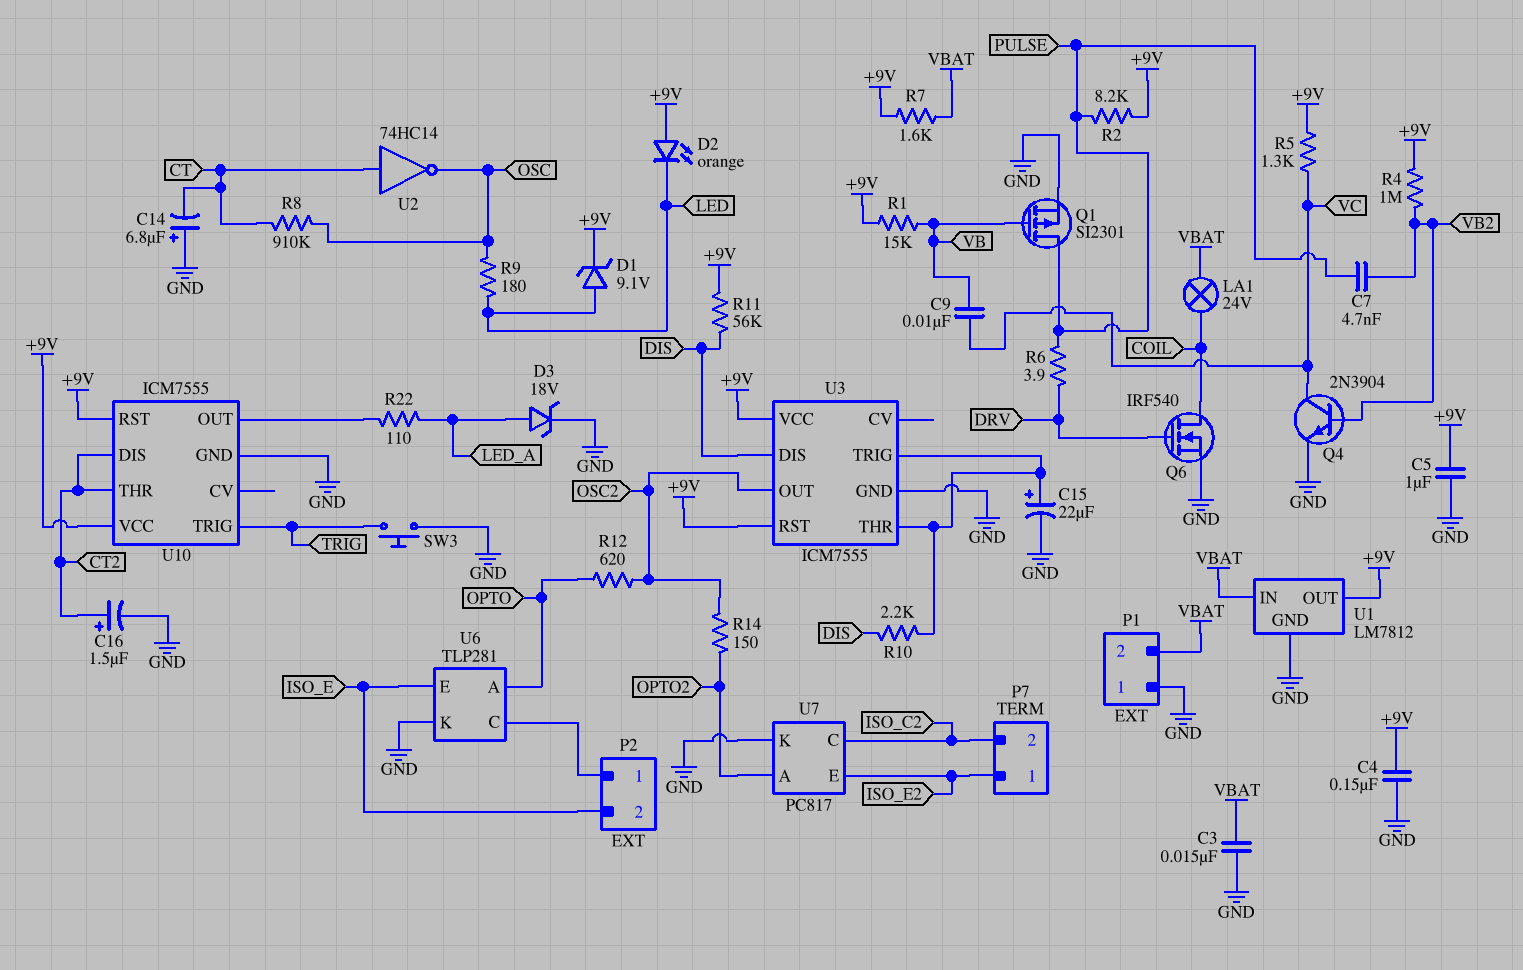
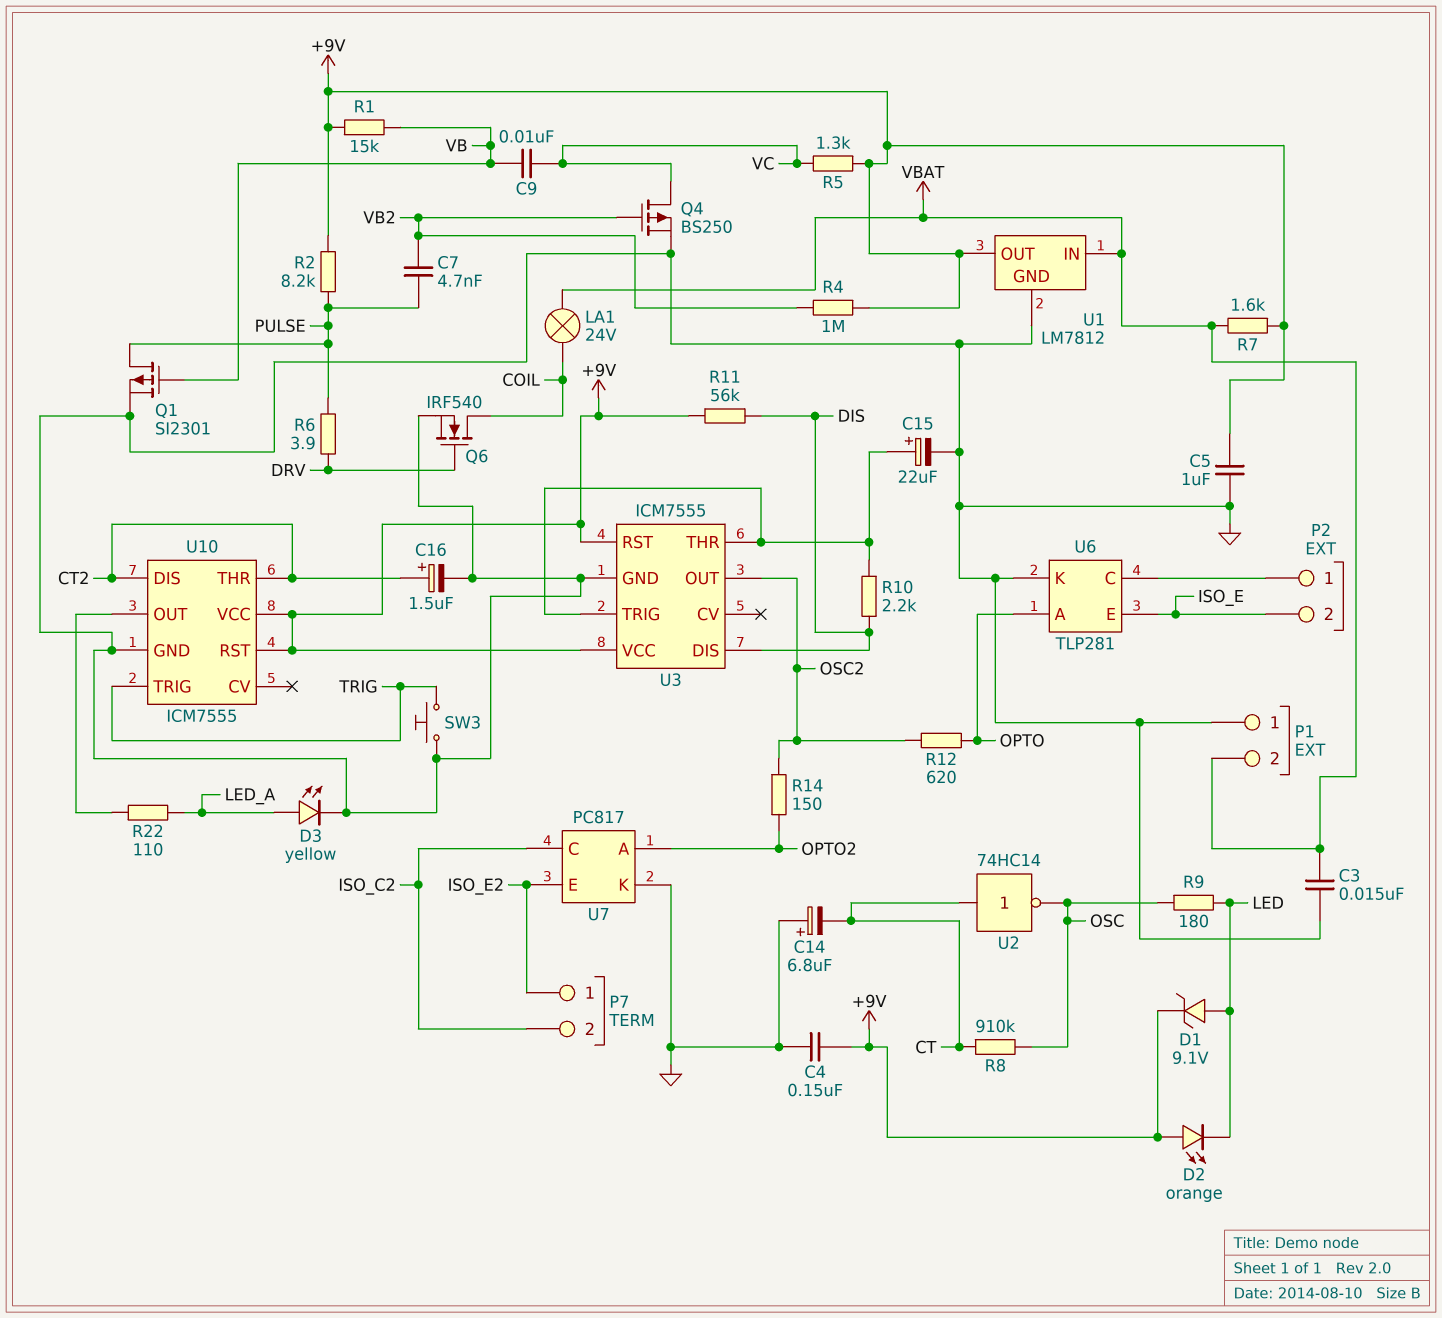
D3: zener 18V (A LED_A, K GND) -> LED yellow (A LED_A, K GND)
Q4: NPN 2N3904 (B VB2, C VC, E GND) -> PMOS BS250 (G VB2, D VC, S GND)

